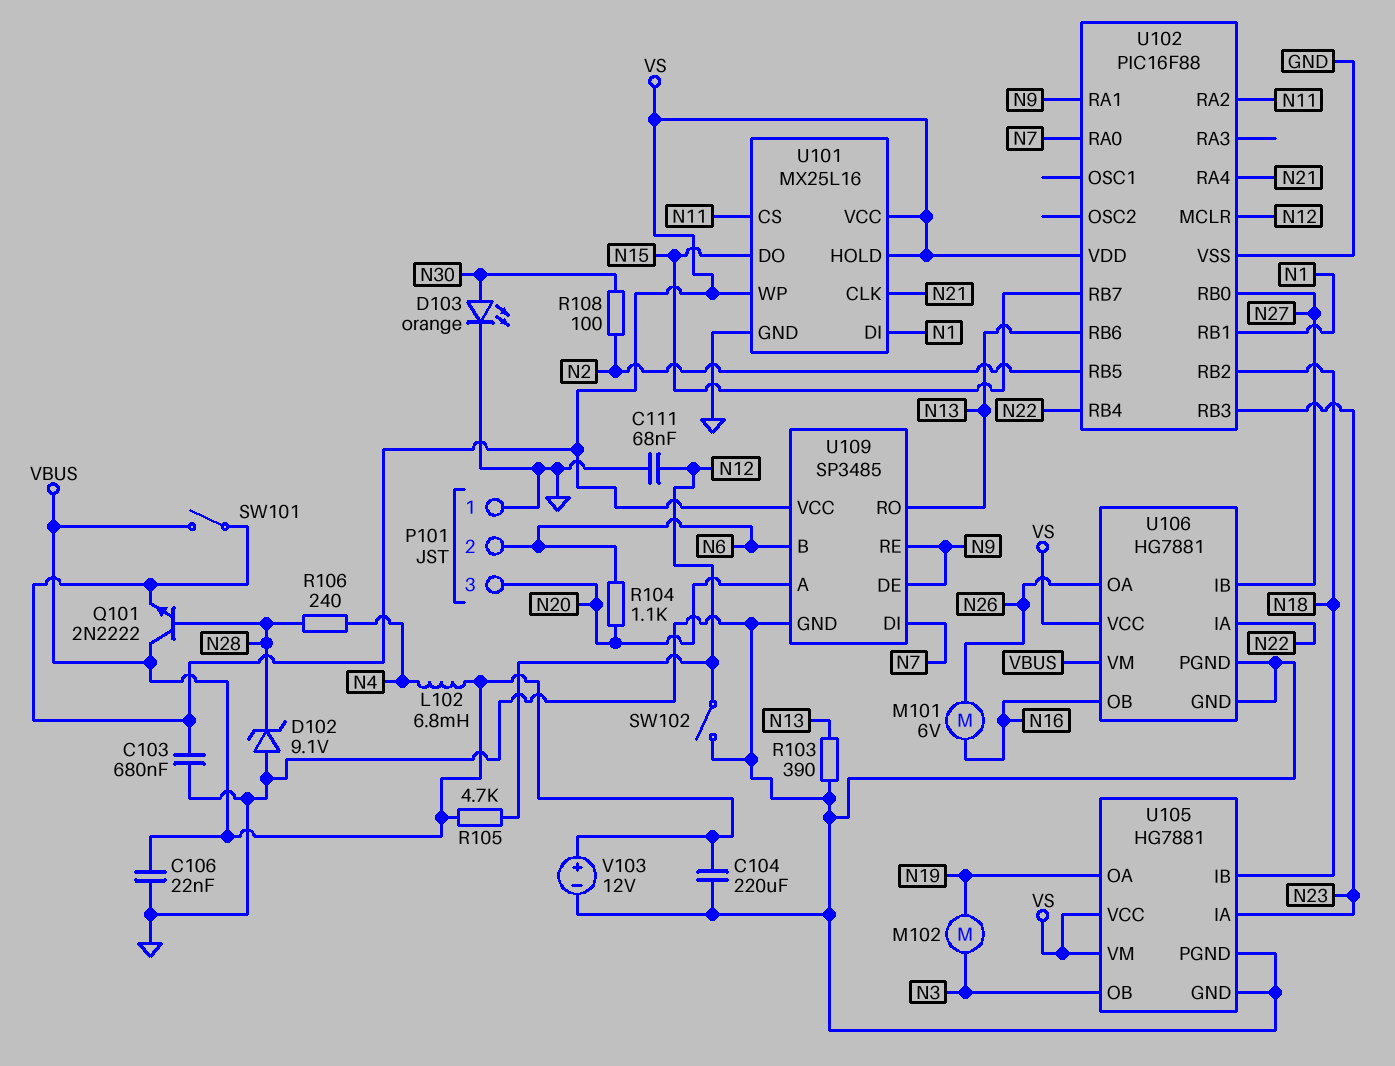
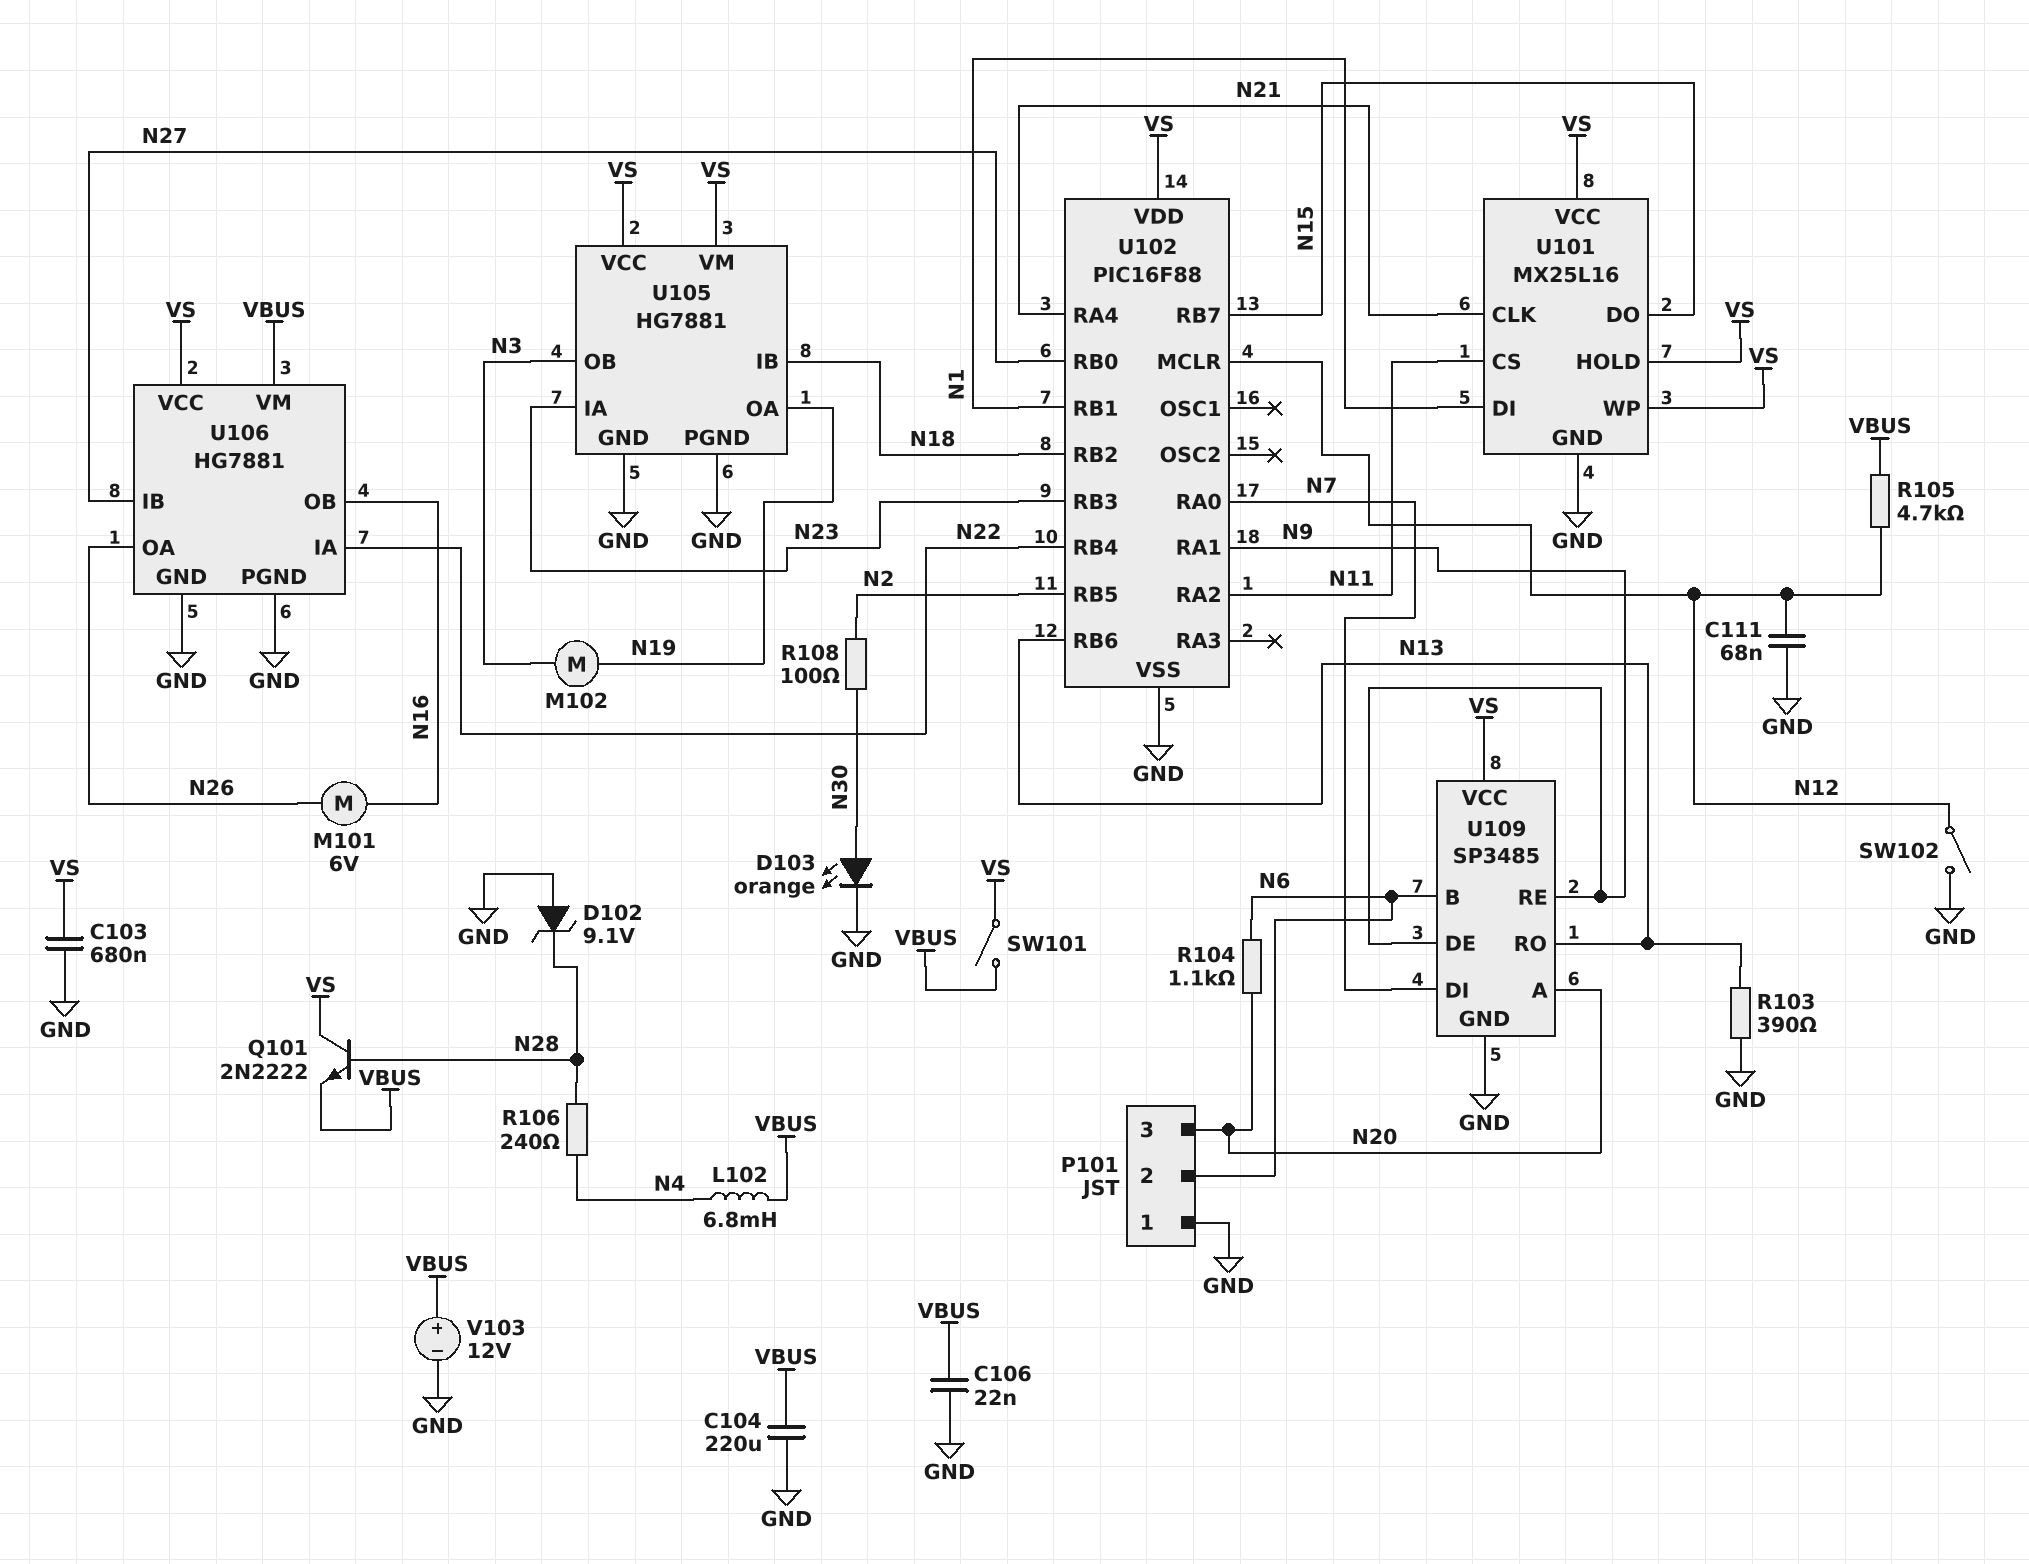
Q101: NPN 2N2222 (B N28, C VBUS, E VS) -> NPN 2N2222 (B N28, C VS, E VBUS)

